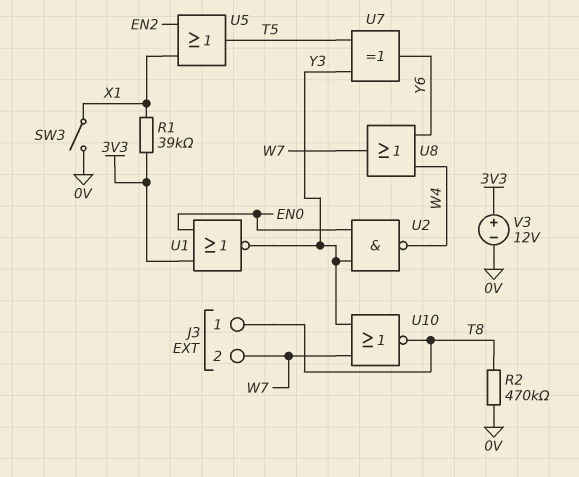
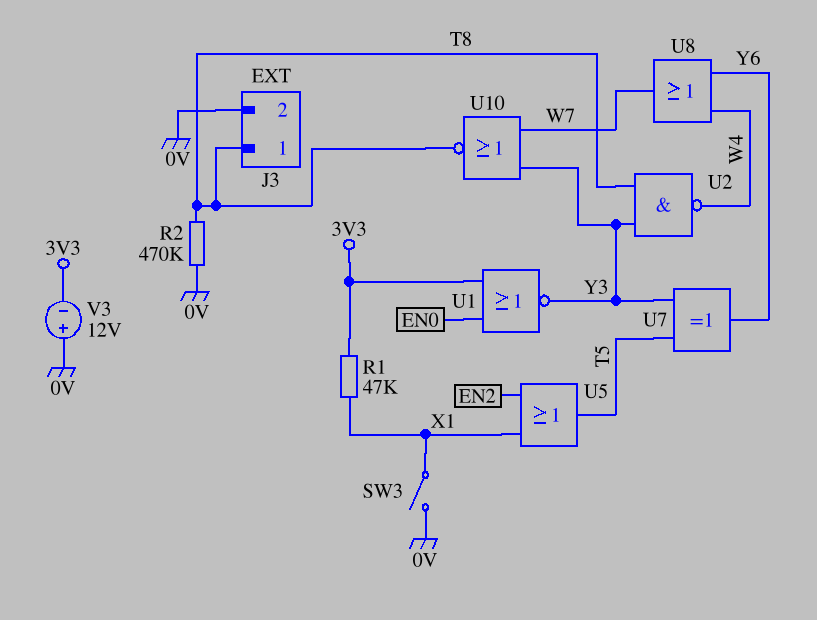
J3 pin 2: W7 -> 0V
R1: 39k (3V3, X1) -> 47k (3V3, X1)
U2: NAND (in EN0, in Y3, out W4) -> NAND (in T8, in Y3, out W4)
V3: 12V (plus 3V3, minus 0V) -> 12V (plus 0V, minus 3V3)

